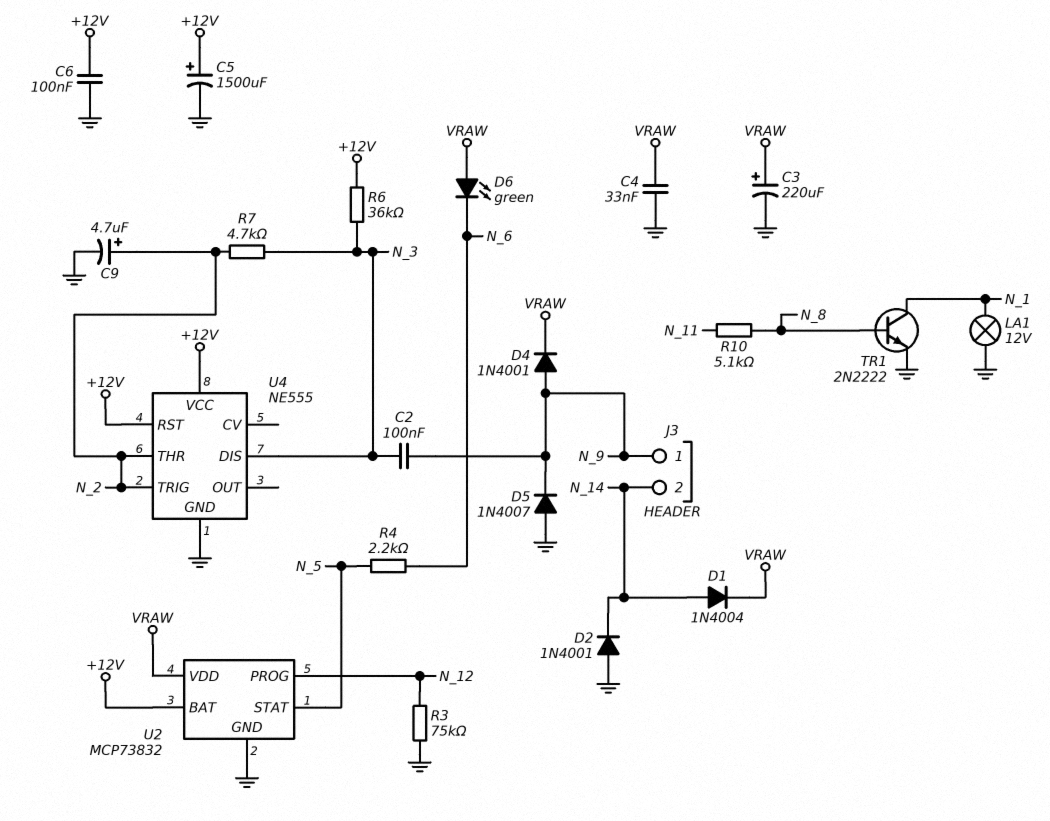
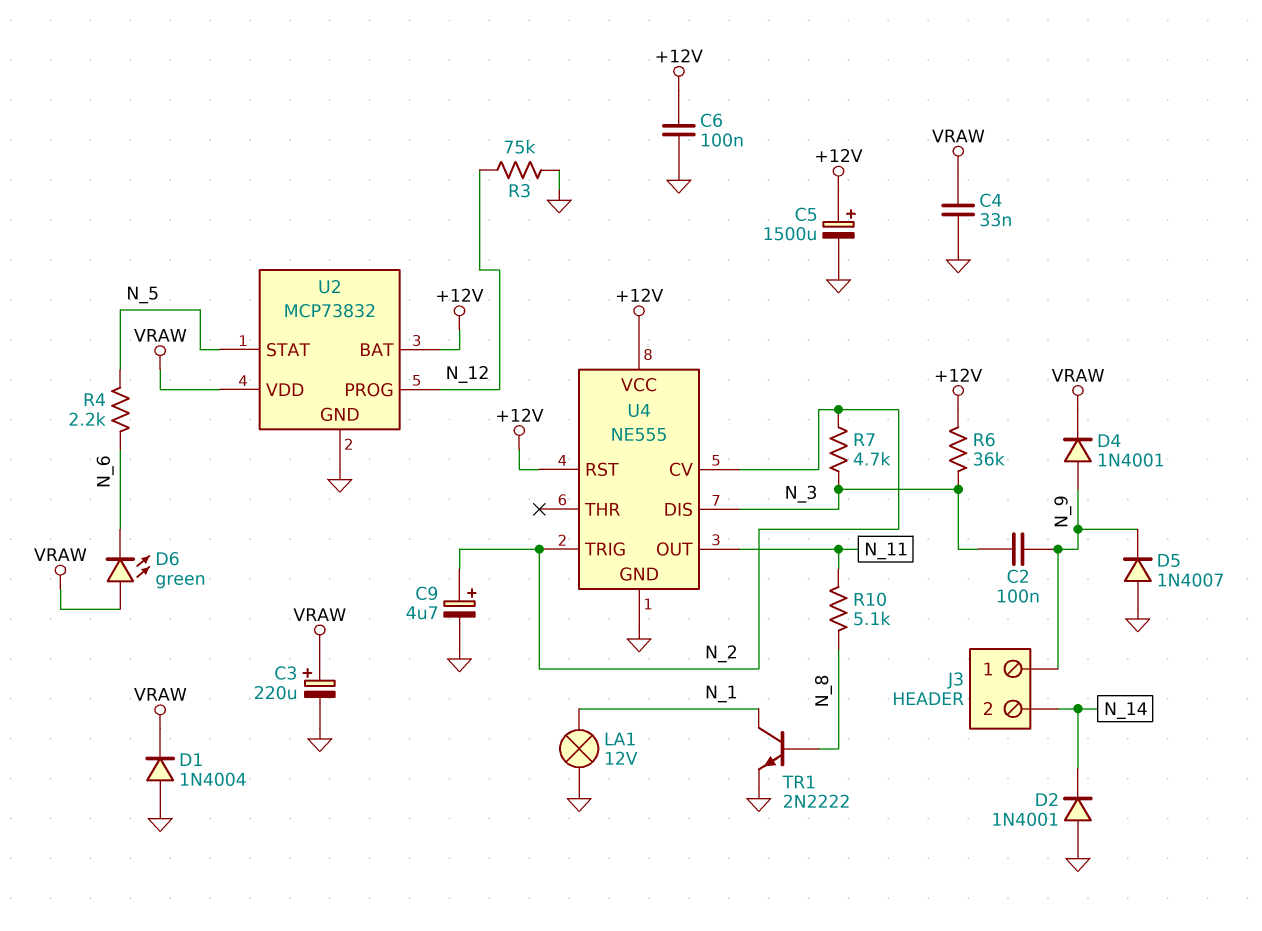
D1: diode 1N4004 (A N_14, K VRAW) -> diode 1N4004 (A GND, K VRAW)
U4 pin CV: none -> N_2
U4 pin OUT: none -> N_11
U4 pin THR: N_2 -> none

